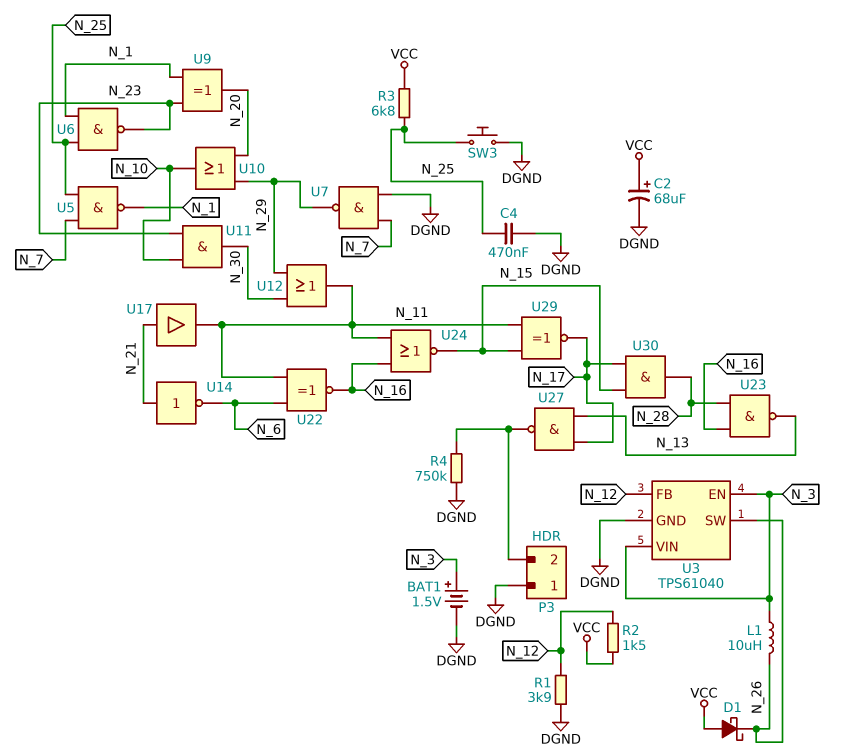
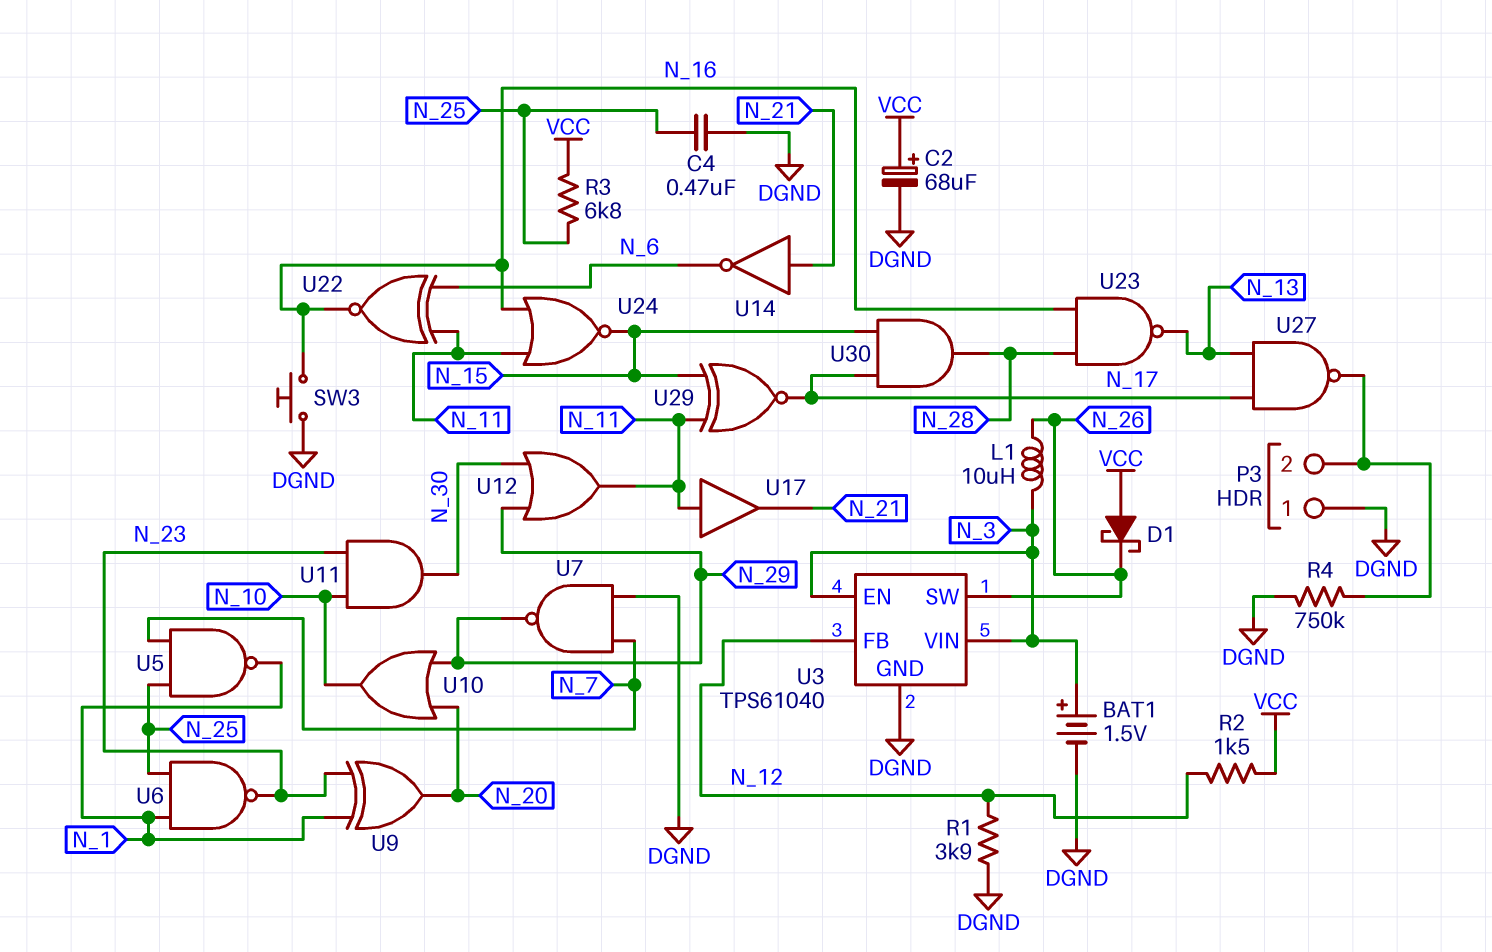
SW3: button (DGND, N_25) -> button (DGND, N_16)
U17: buffer (in N_21, out N_11) -> buffer (in N_11, out N_21)

